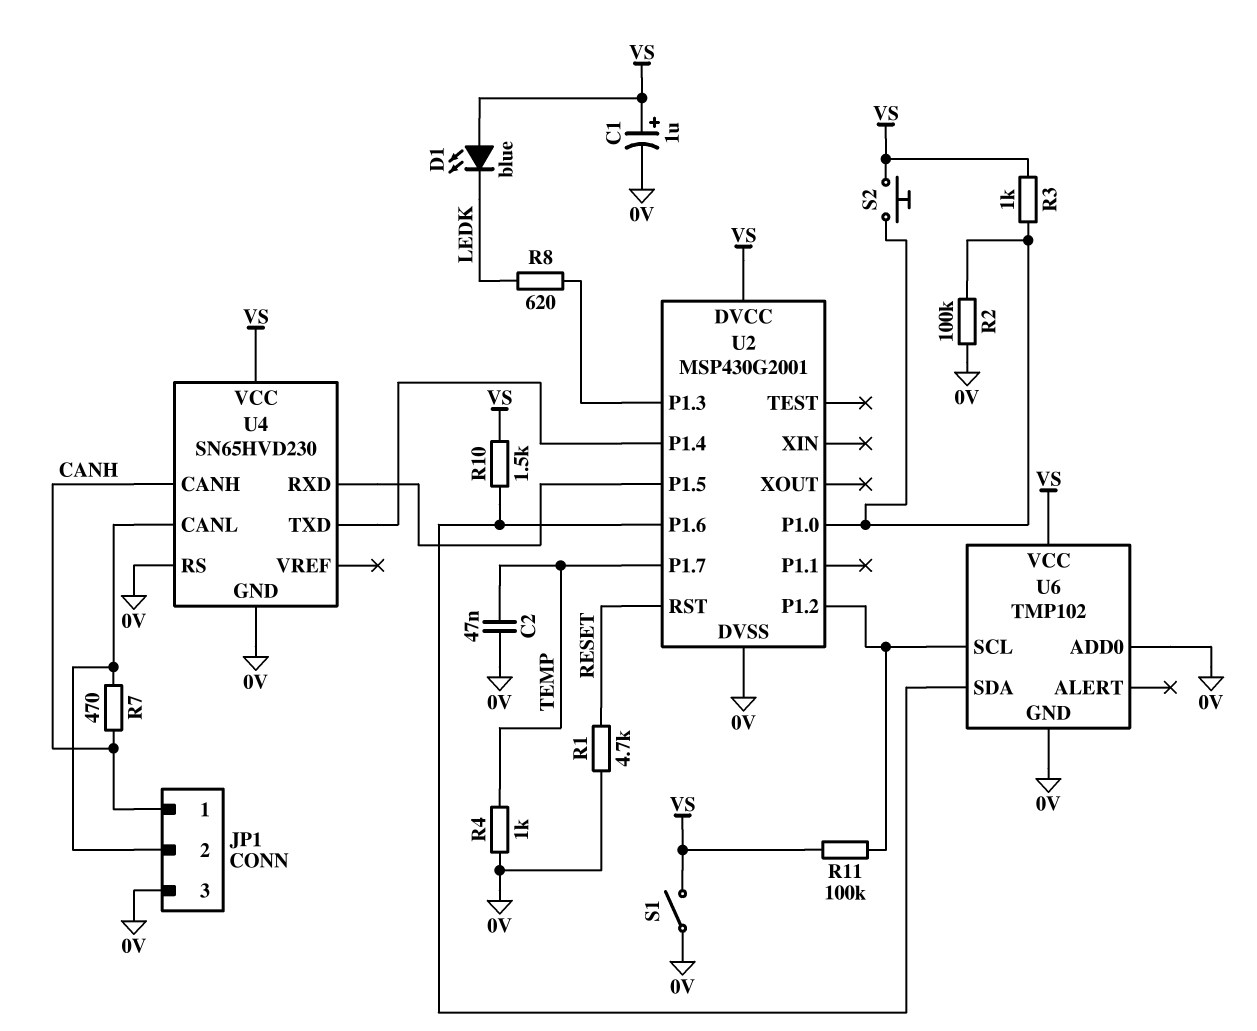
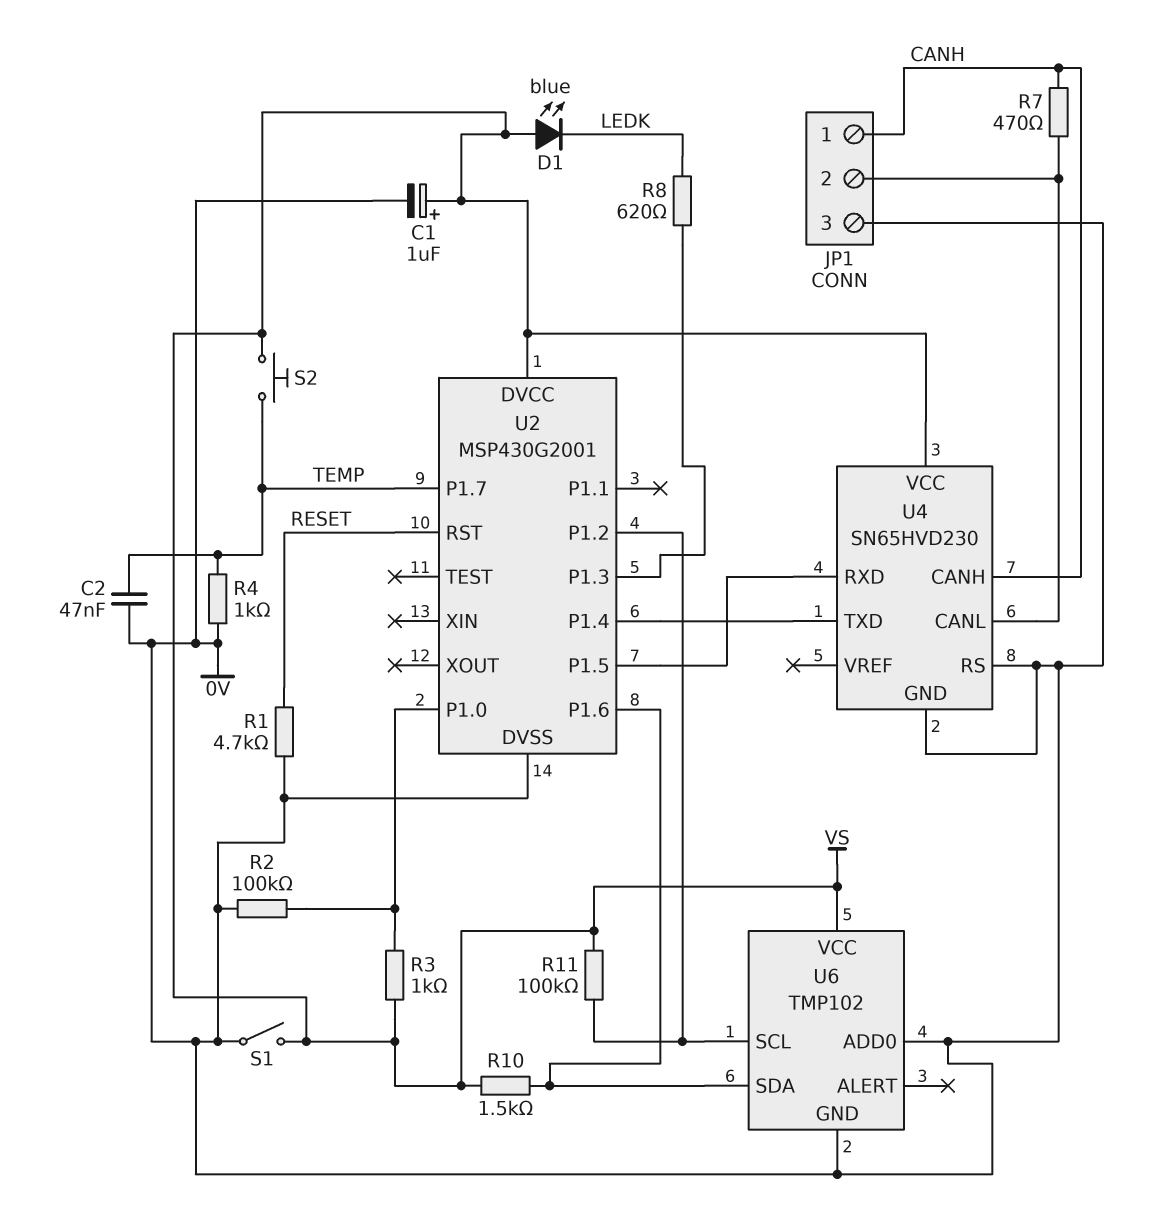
S2: button (U2/P1.0, VS) -> button (TEMP, VS)

